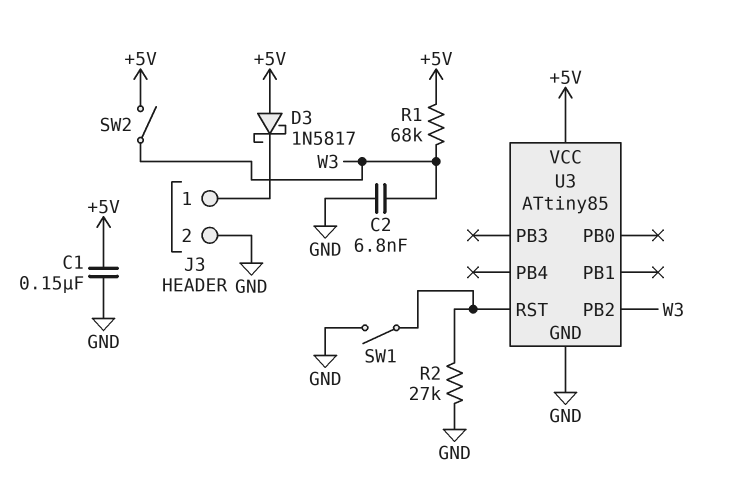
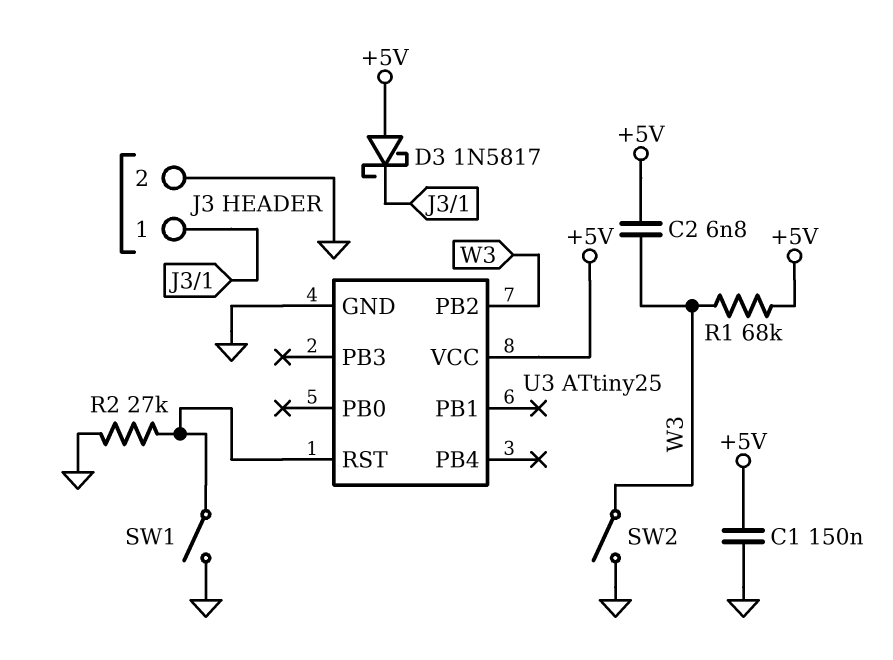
C2: 6.8nF (GND, W3) -> 6.8nF (+5V, W3)
SW2: switch (+5V, W3) -> switch (GND, W3)
U3: ATtiny85 -> ATtiny25

